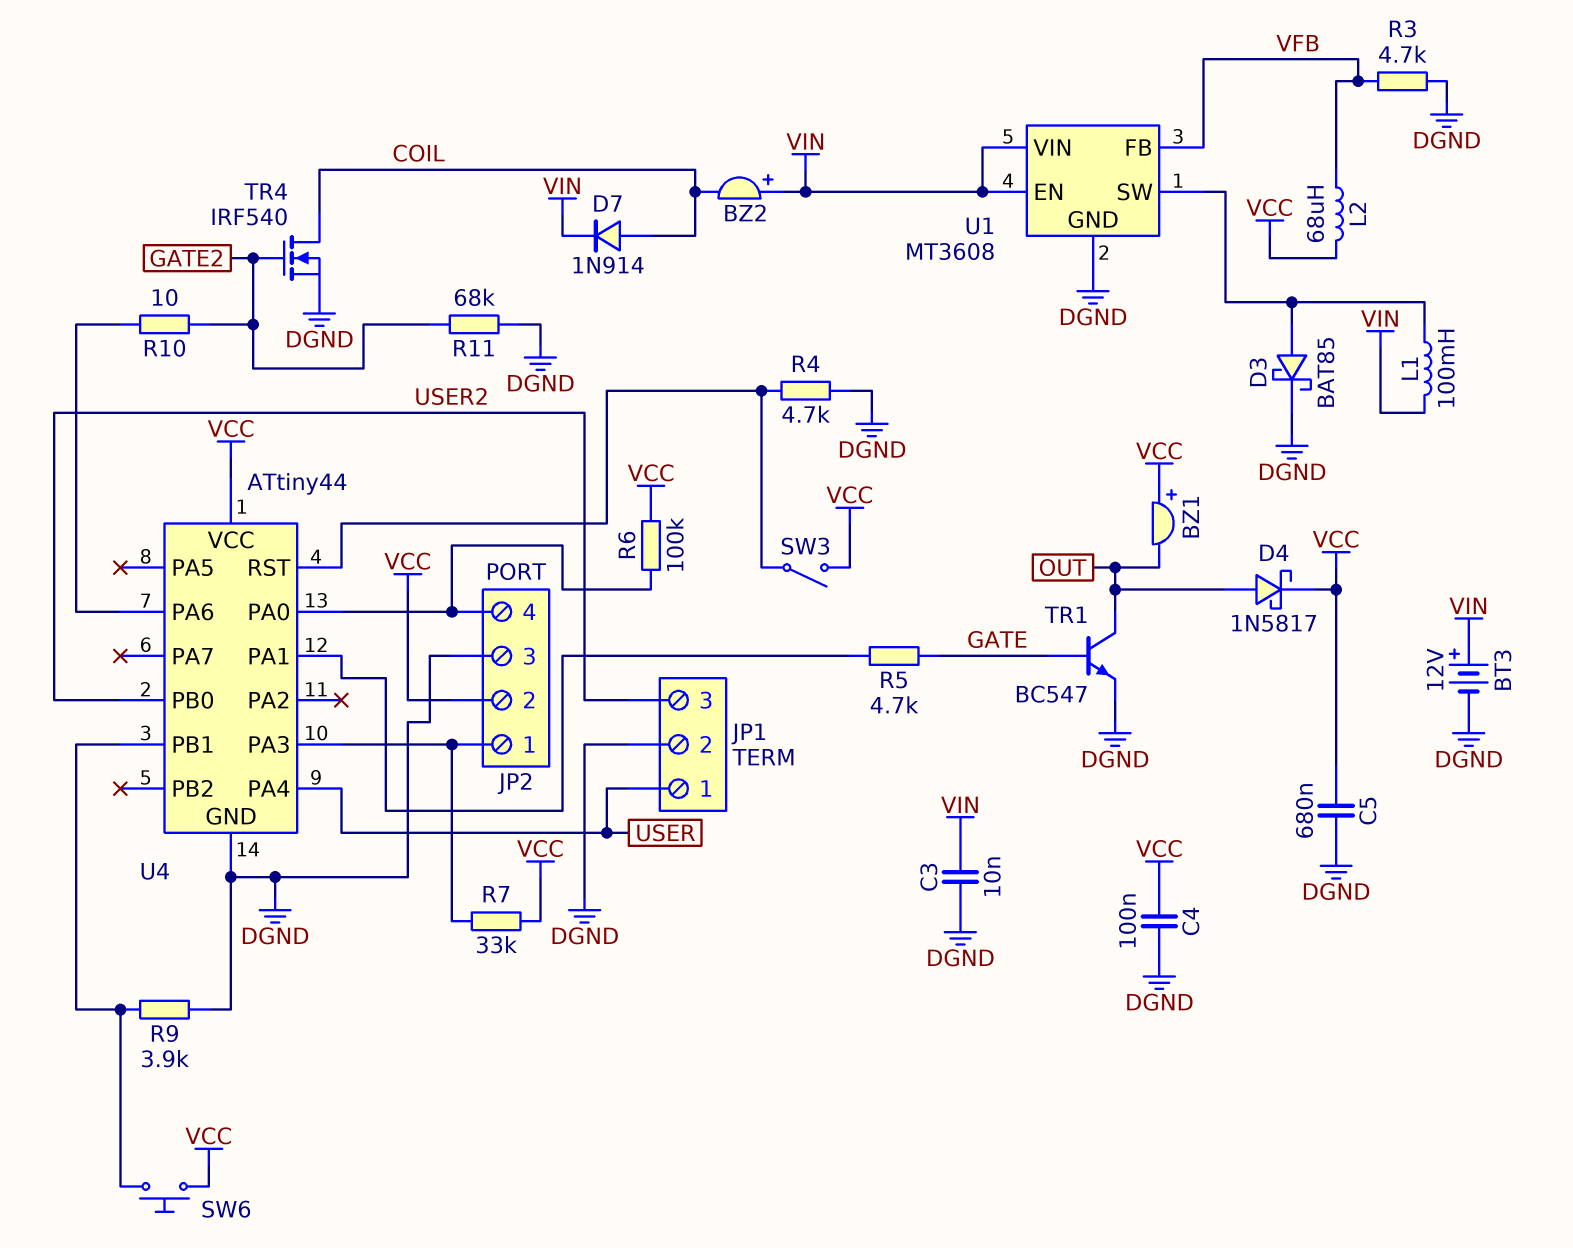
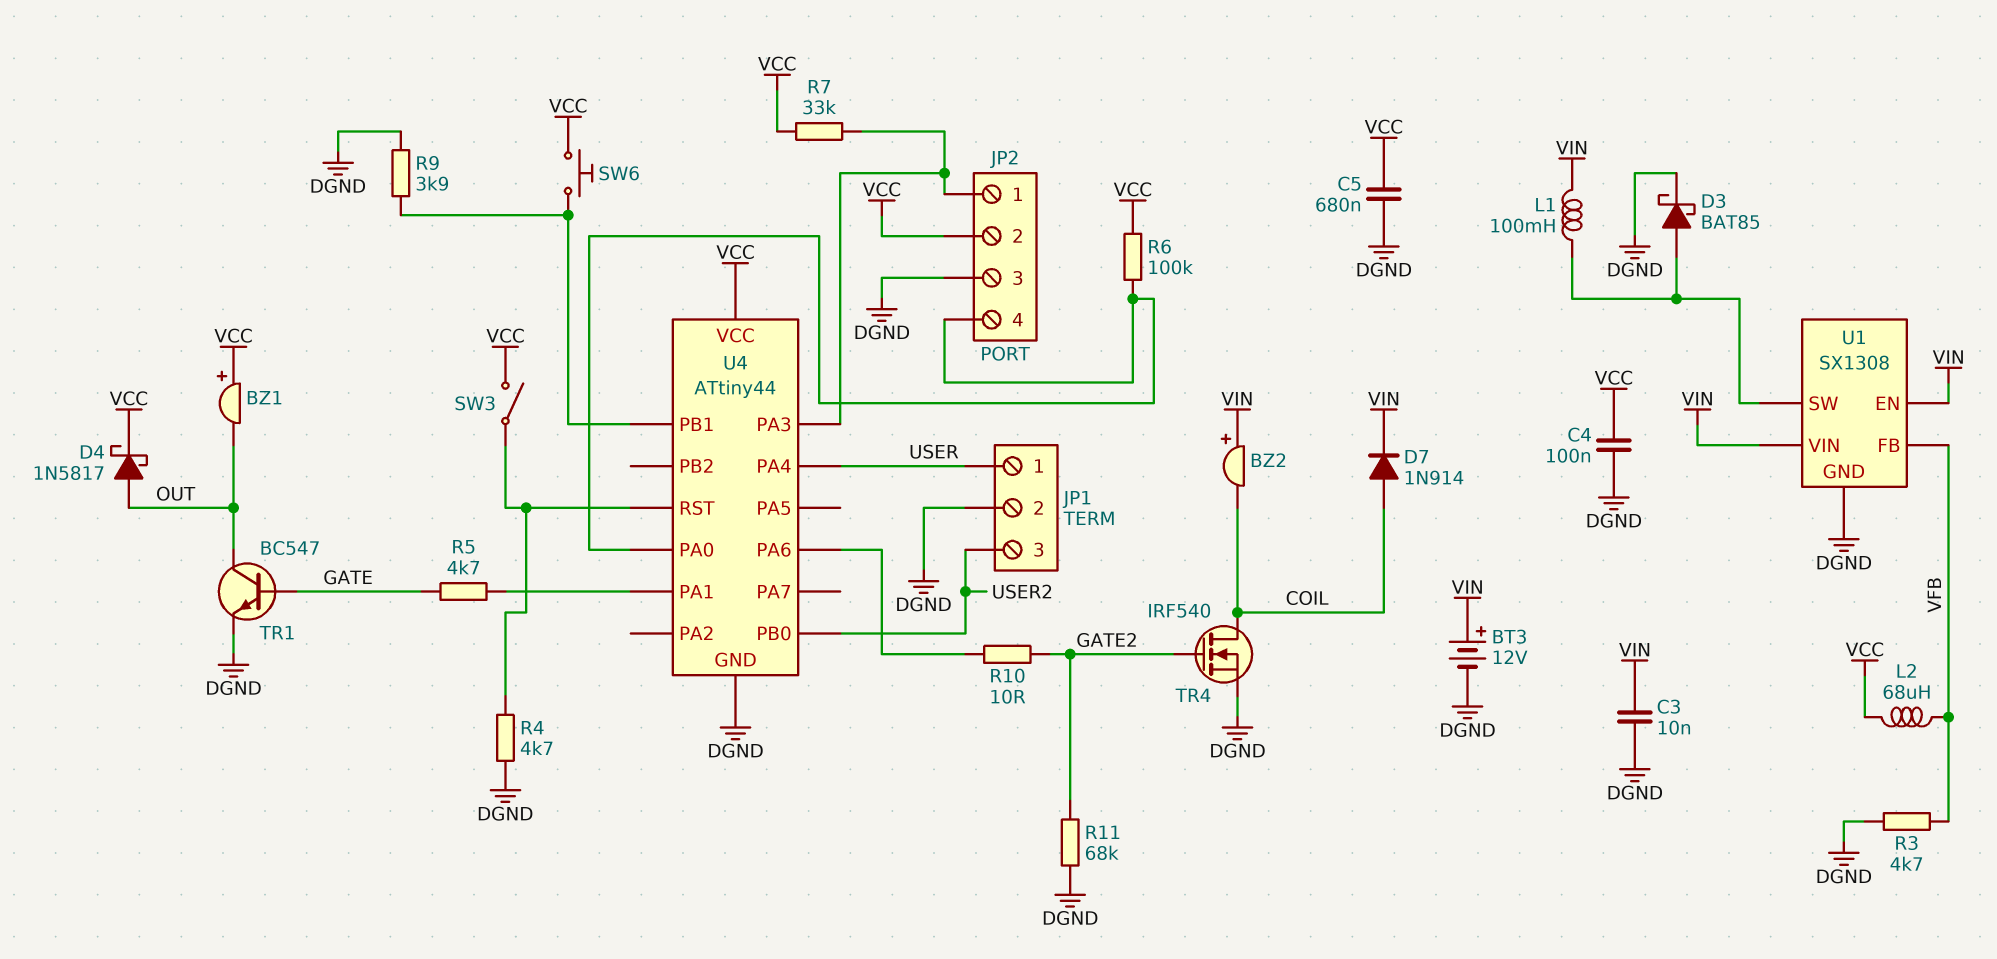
U1: MT3608 -> SX1308

